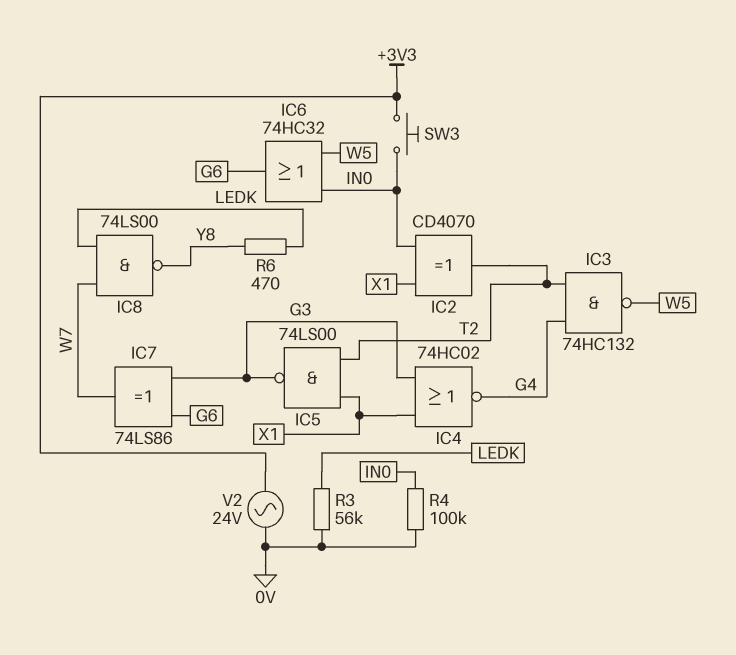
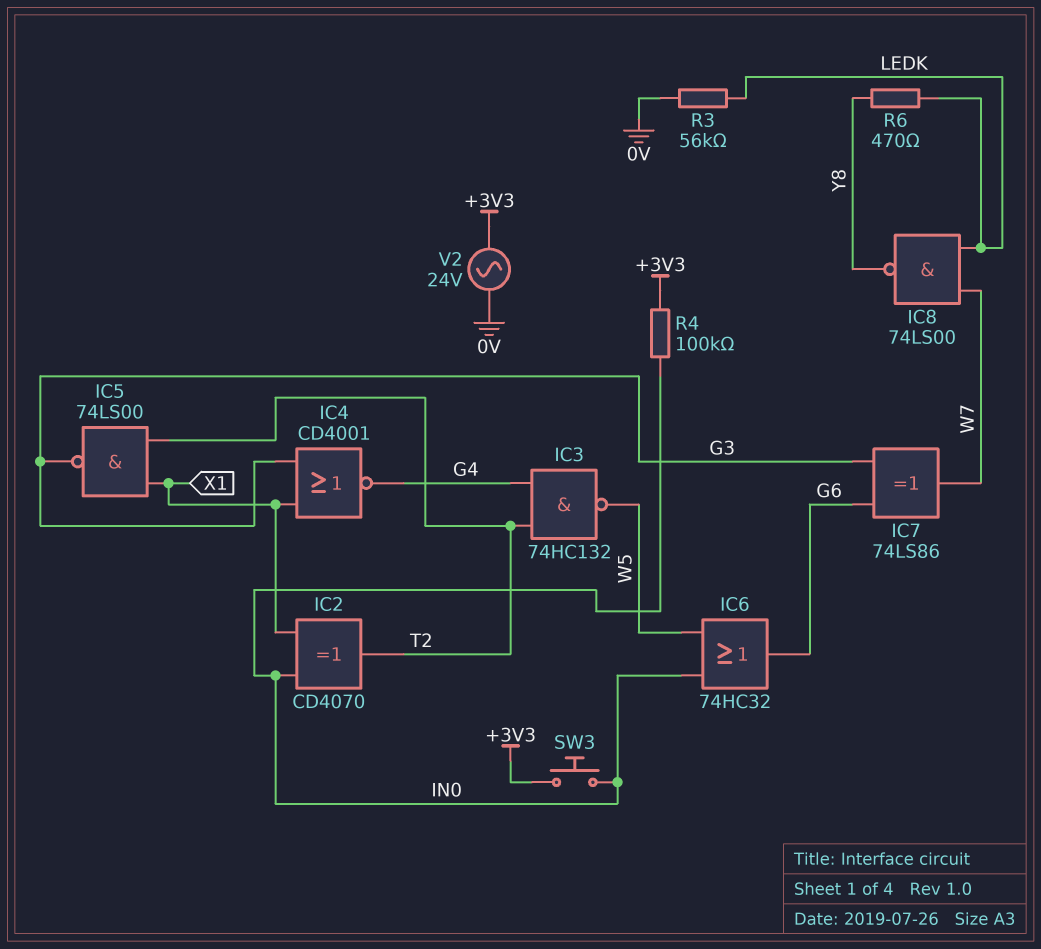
IC4: NOR 74HC02 (in G3, in X1, out G4) -> NOR CD4001 (in G3, in X1, out G4)
R4: 100k (0V, IN0) -> 100k (+3V3, IN0)

